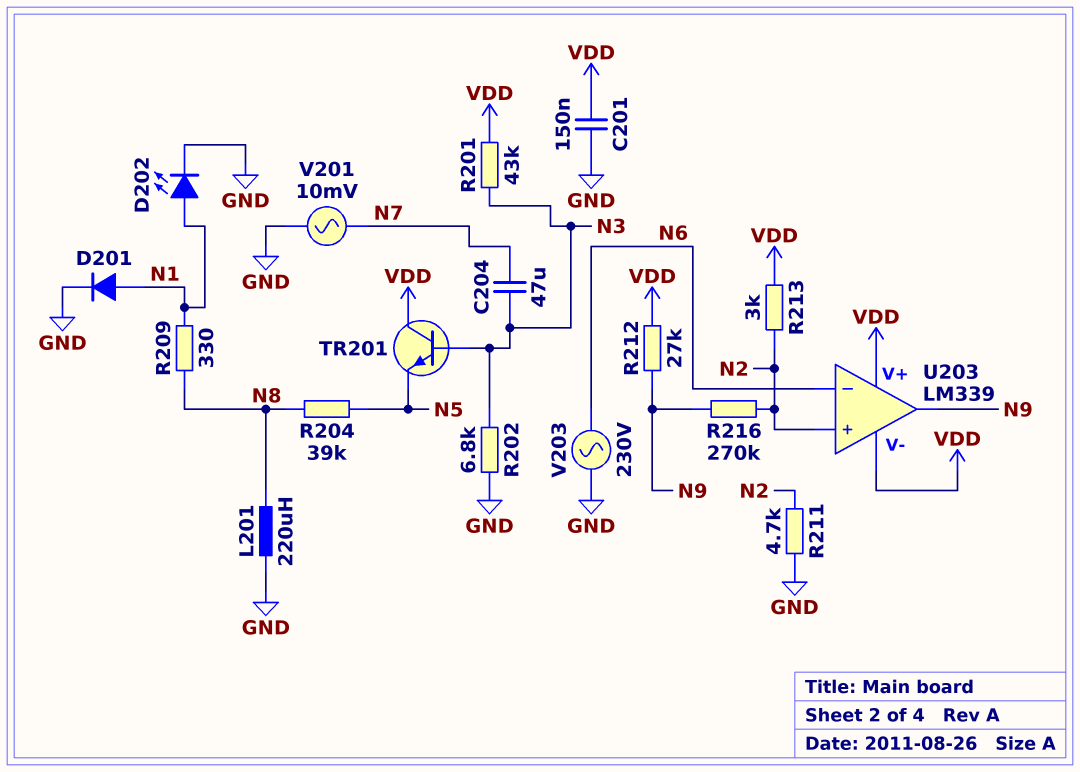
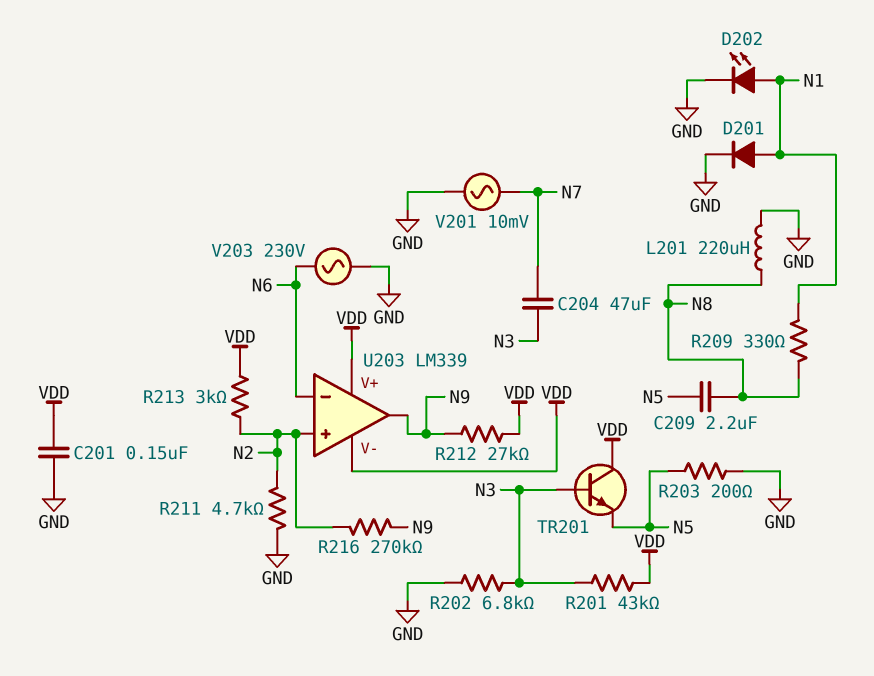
C209: none -> 2.2uF (N5, N8)
R203: none -> 200 (GND, N5)
R204: 39k (N5, N8) -> none

